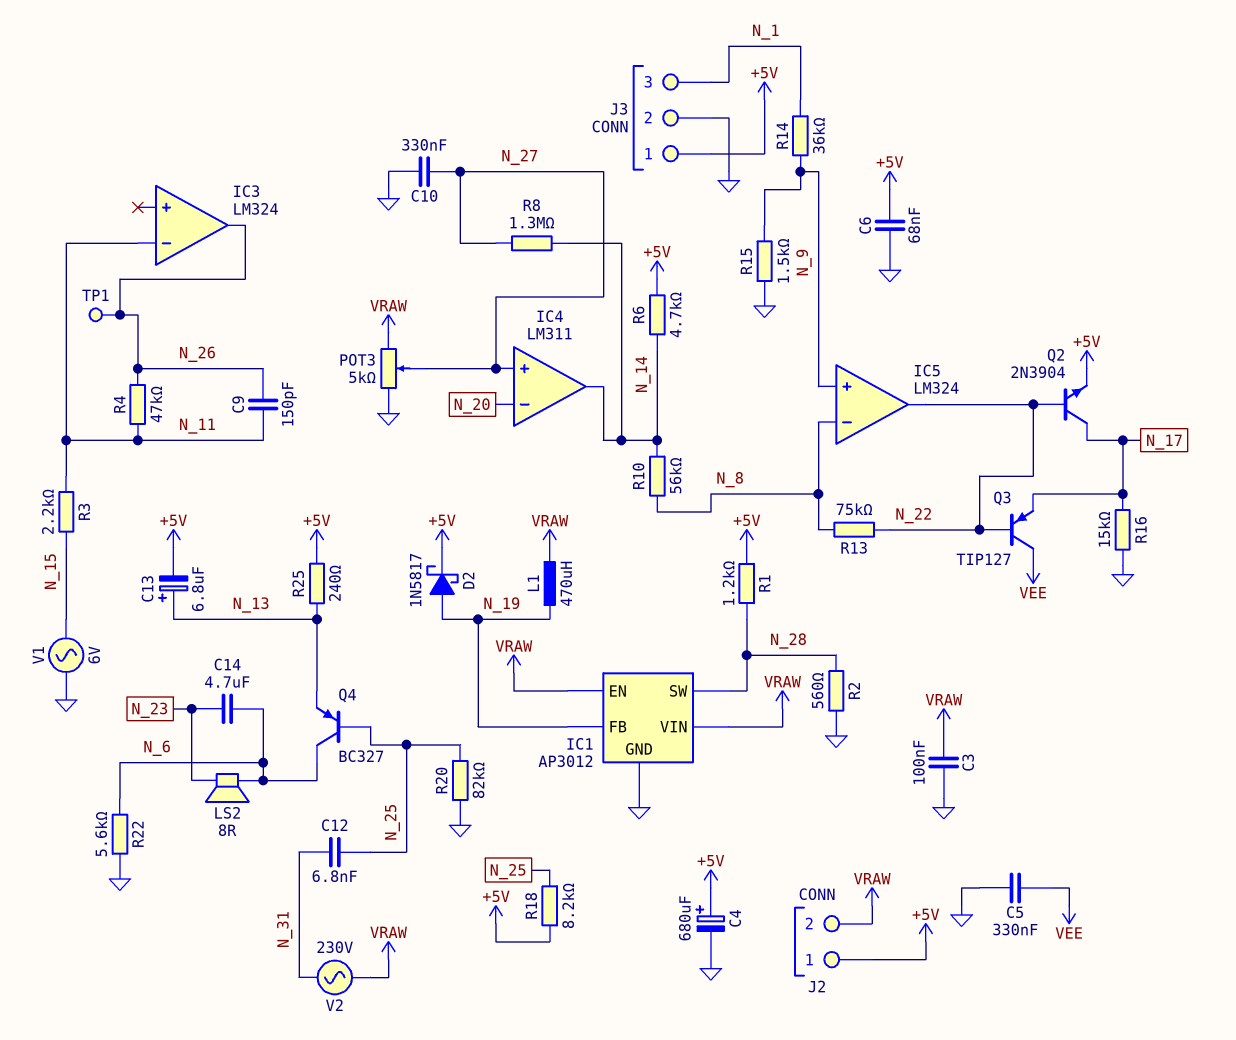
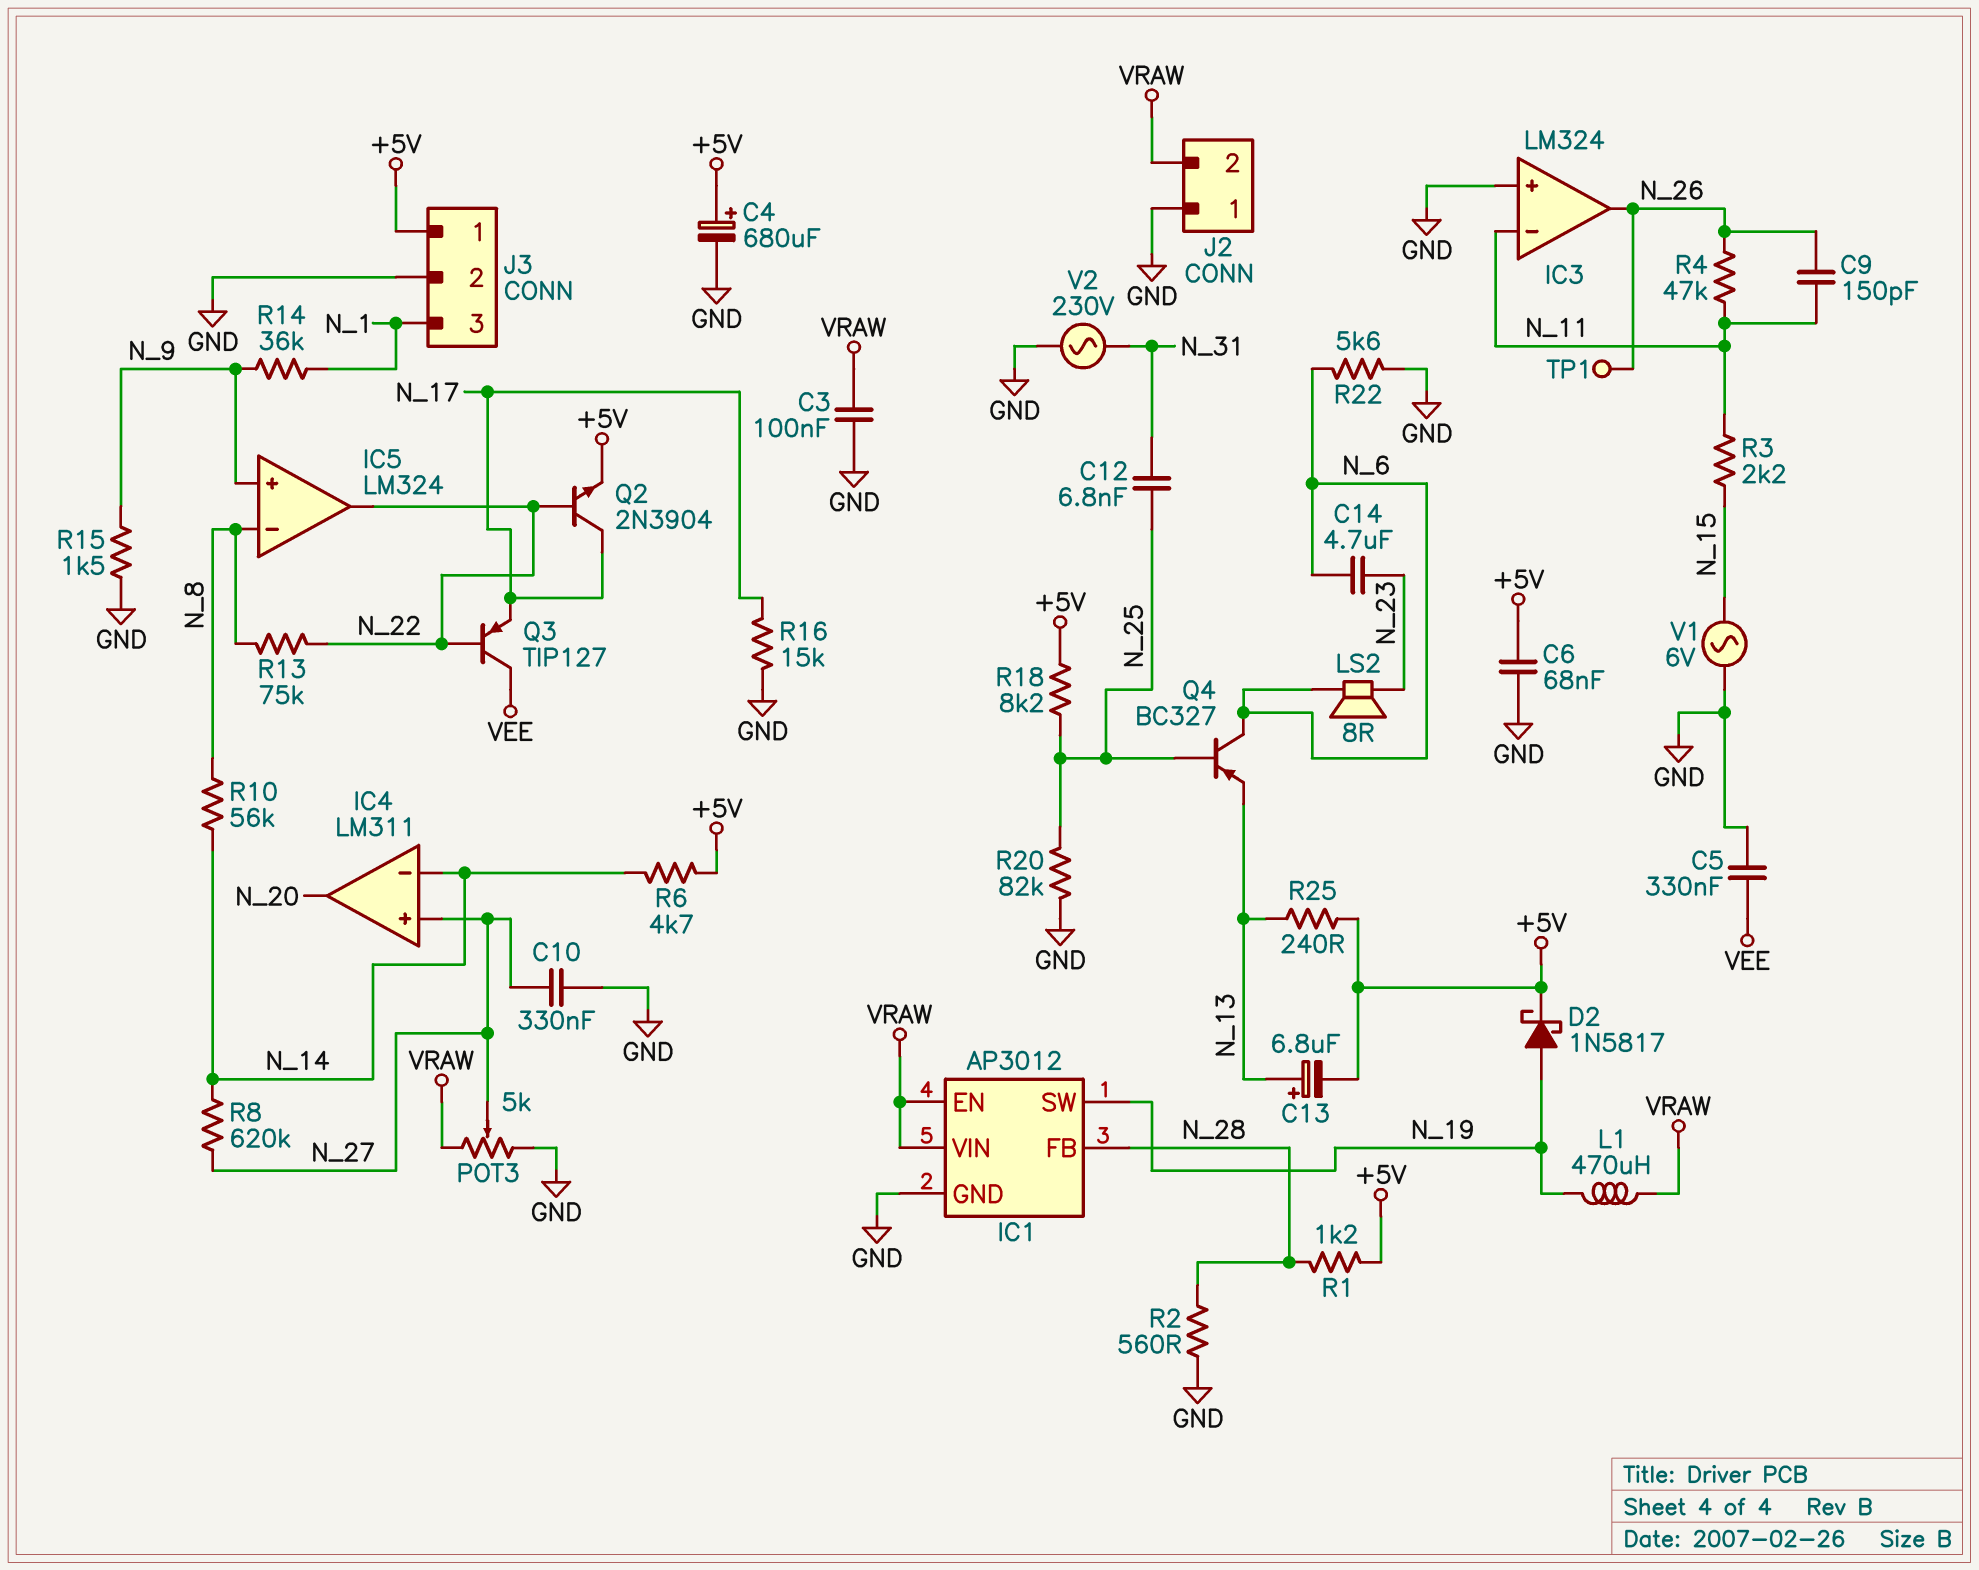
IC1 pin FB: N_19 -> N_28
IC1 pin SW: N_28 -> N_19
IC3 pin in+: none -> GND
IC4 pin in-: N_20 -> N_14
IC4 pin out: N_14 -> N_20
J2 pin 1: +5V -> GND
R8: 1.3M (N_14, N_27) -> 620k (N_14, N_27)
V2: AC 230V (N_31, VRAW) -> AC 230V (GND, N_31)

